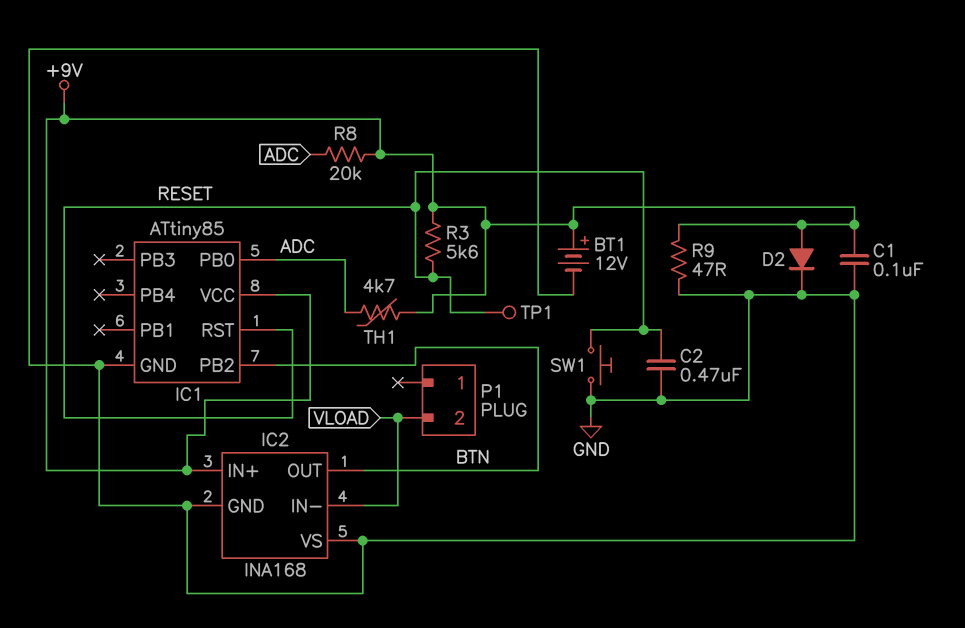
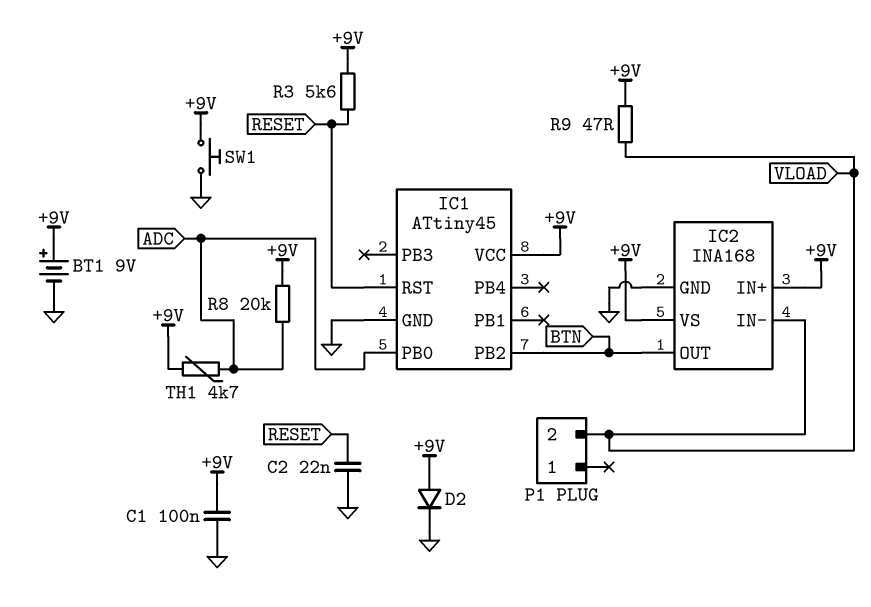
BT1: 12V (plus +9V, minus GND) -> 9V (plus +9V, minus GND)
C2: 470nF (GND, RESET) -> 22nF (GND, RESET)
IC1: ATtiny85 -> ATtiny45
IC2 pin VS: GND -> +9V
R9: 47 (+9V, GND) -> 47 (+9V, VLOAD)
SW1: button (GND, RESET) -> button (+9V, GND)
TP1: test point (RESET) -> none

